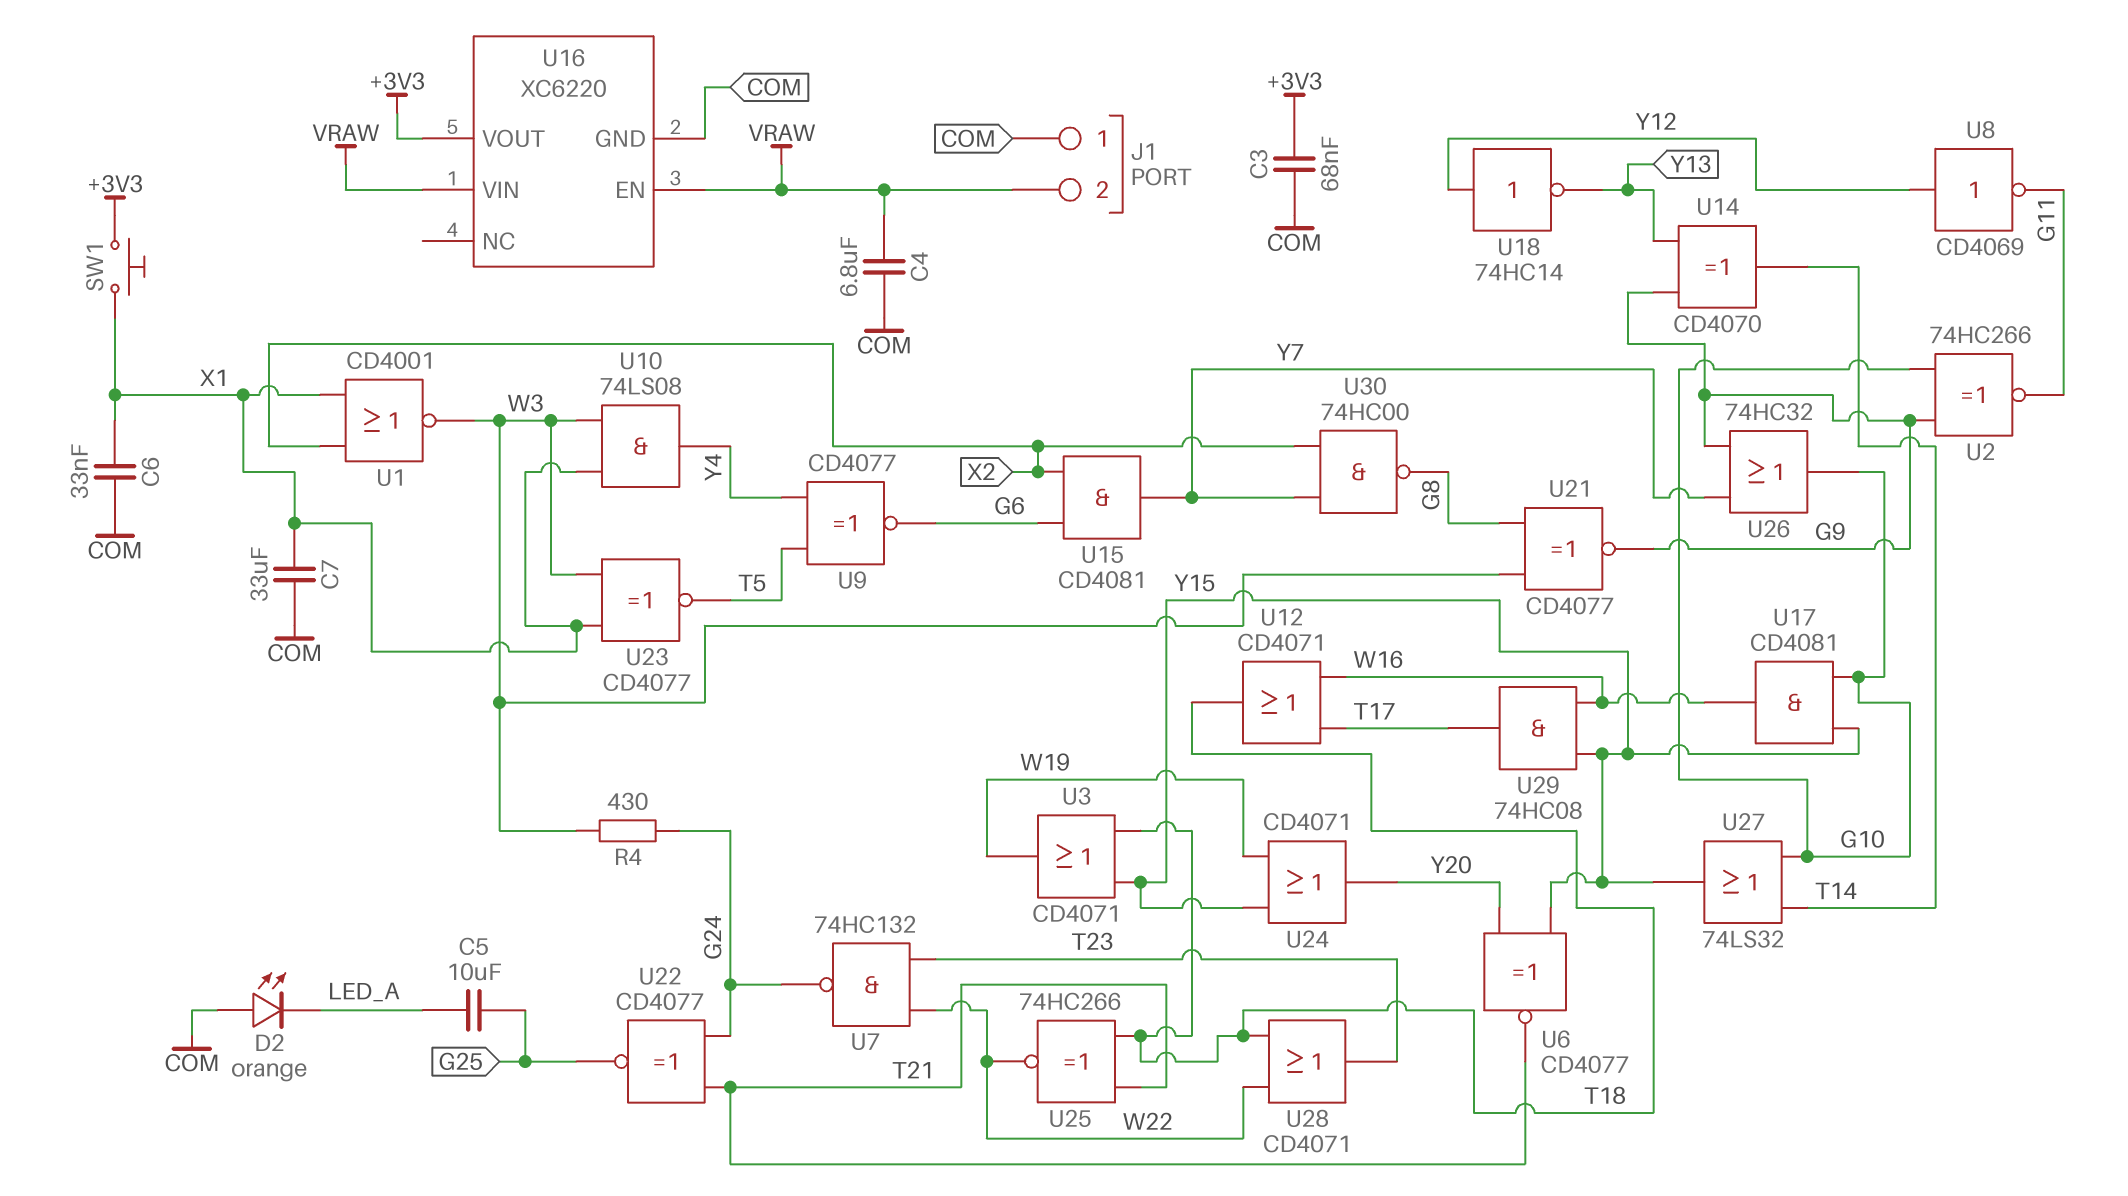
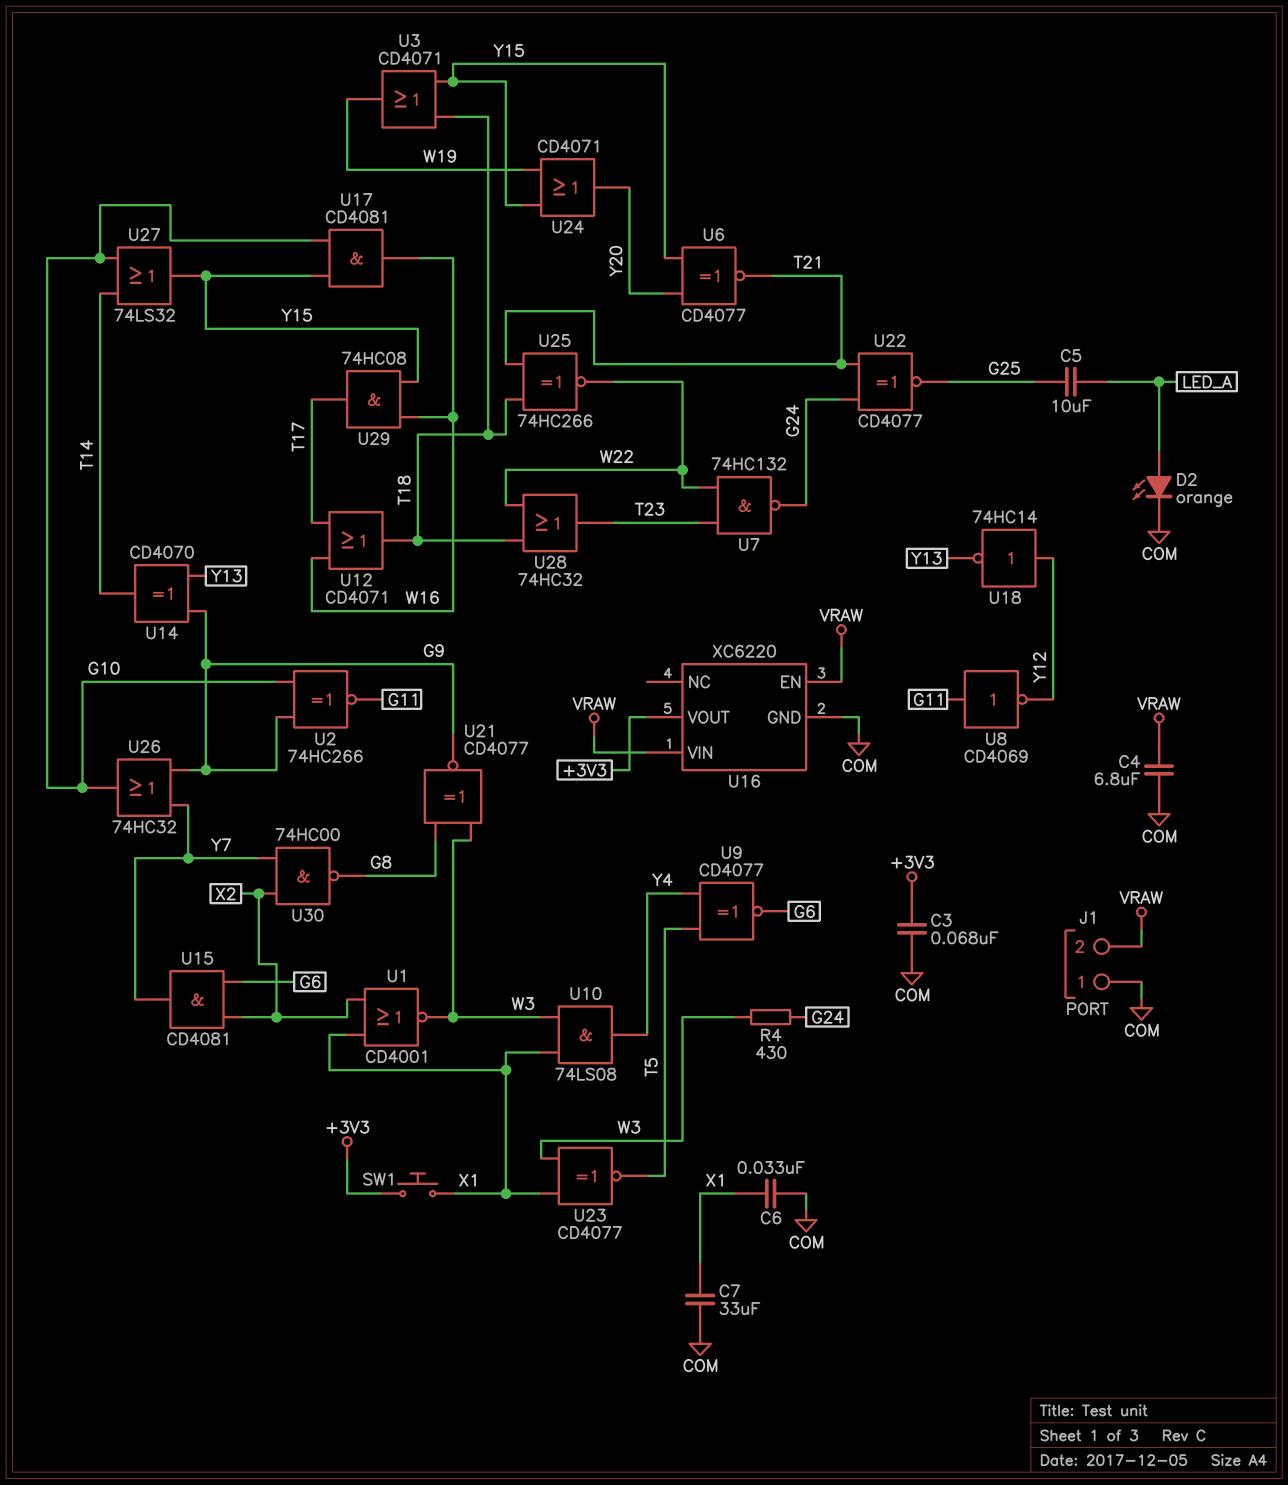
D2: LED orange (A COM, K LED_A) -> LED orange (A LED_A, K COM)
U8: NOT CD4069 (in Y12, out G11) -> NOT CD4069 (in G11, out Y12)
U28: OR CD4071 (in T18, in W22, out T23) -> OR 74HC32 (in T18, in W22, out T23)

